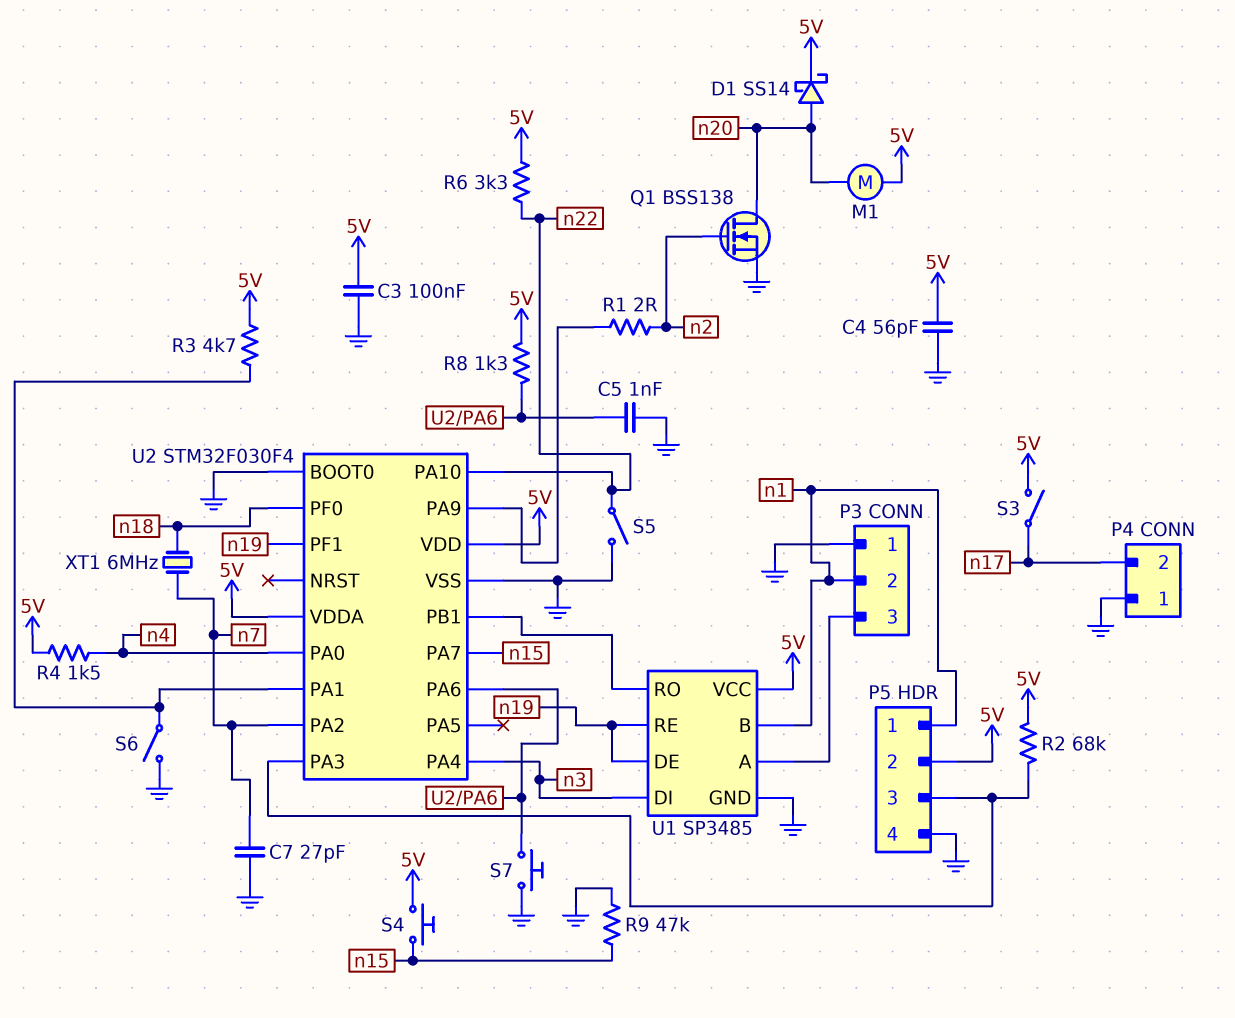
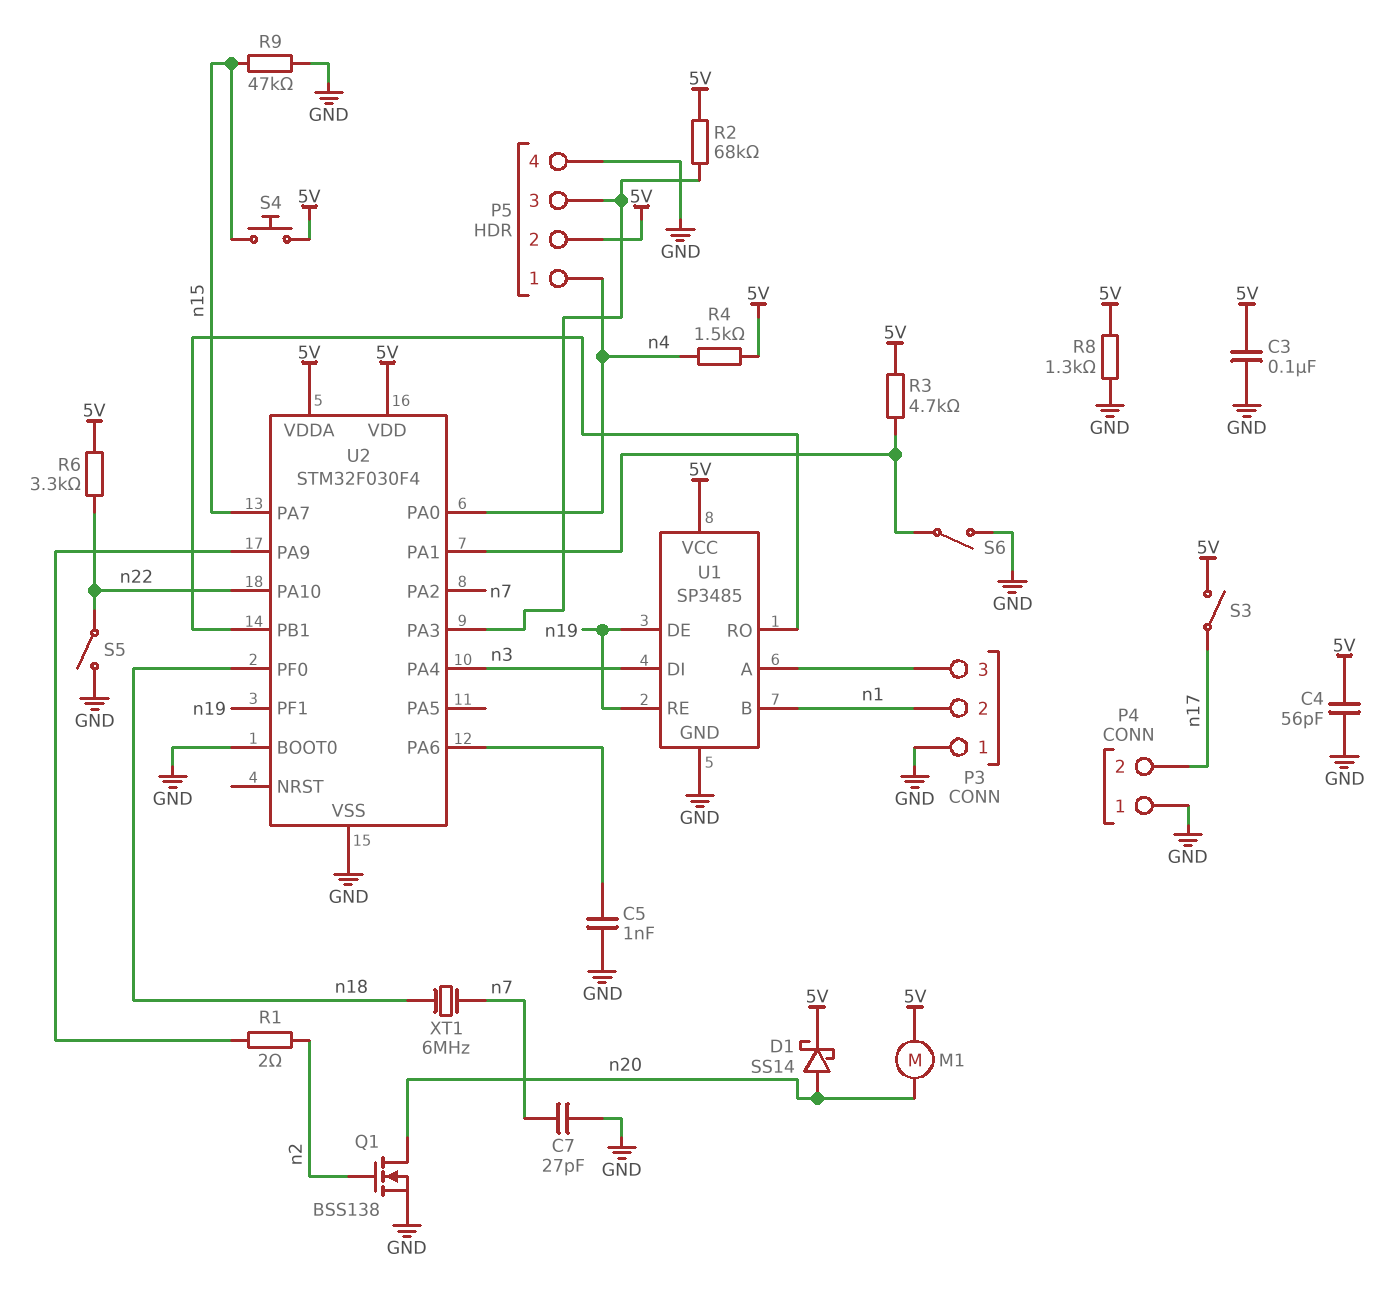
P5 pin 1: n1 -> n4
R8: 1.3k (5V, U2/PA6) -> 1.3k (5V, GND)
S7: button (GND, U2/PA6) -> none

